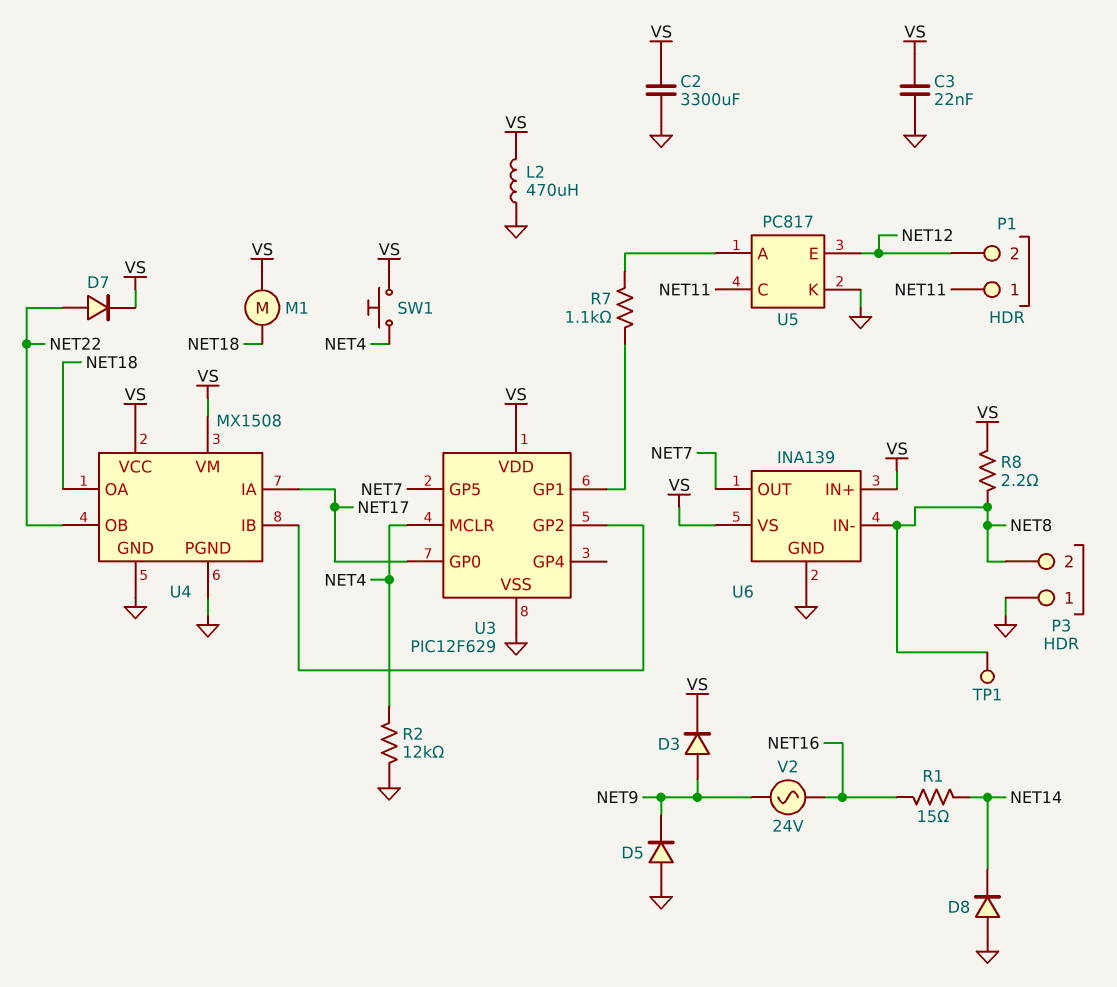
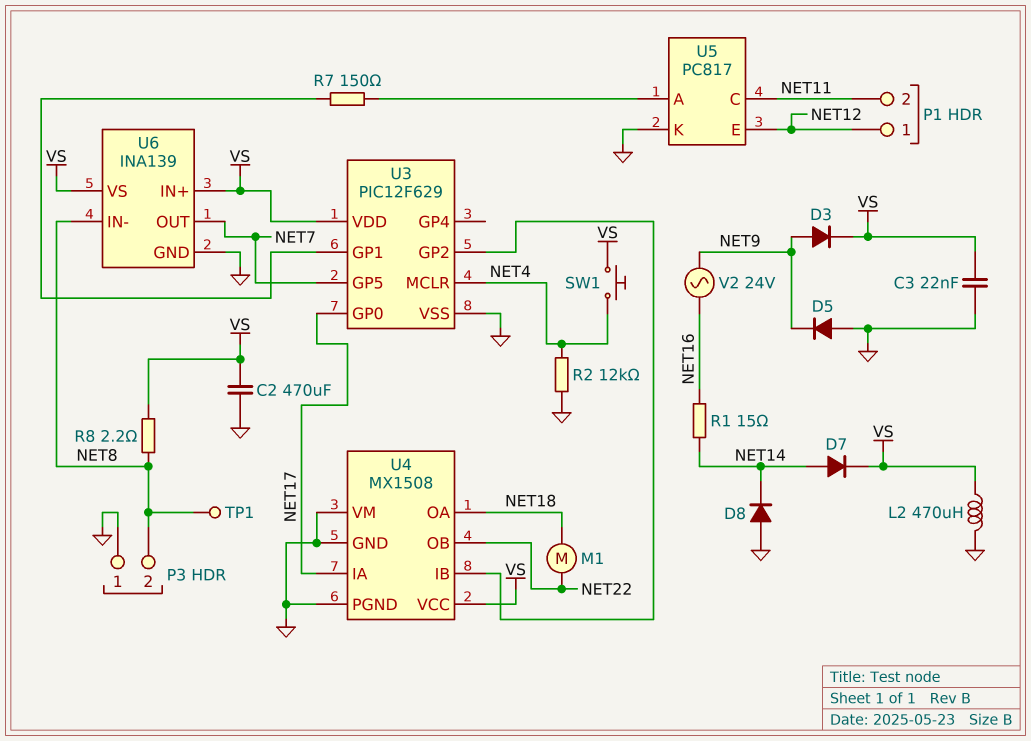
C2: 3300uF (GND, VS) -> 470uF (GND, VS)
D7: diode (A NET22, K VS) -> diode (A NET14, K VS)
M1: motor (NET18, VS) -> motor (NET18, NET22)
P1 pin 1: NET11 -> NET12
P1 pin 2: NET12 -> NET11
R7: 1.1k (U3/GP1, U5/A) -> 150 (U3/GP1, U5/A)
U4 pin VM: VS -> GND

